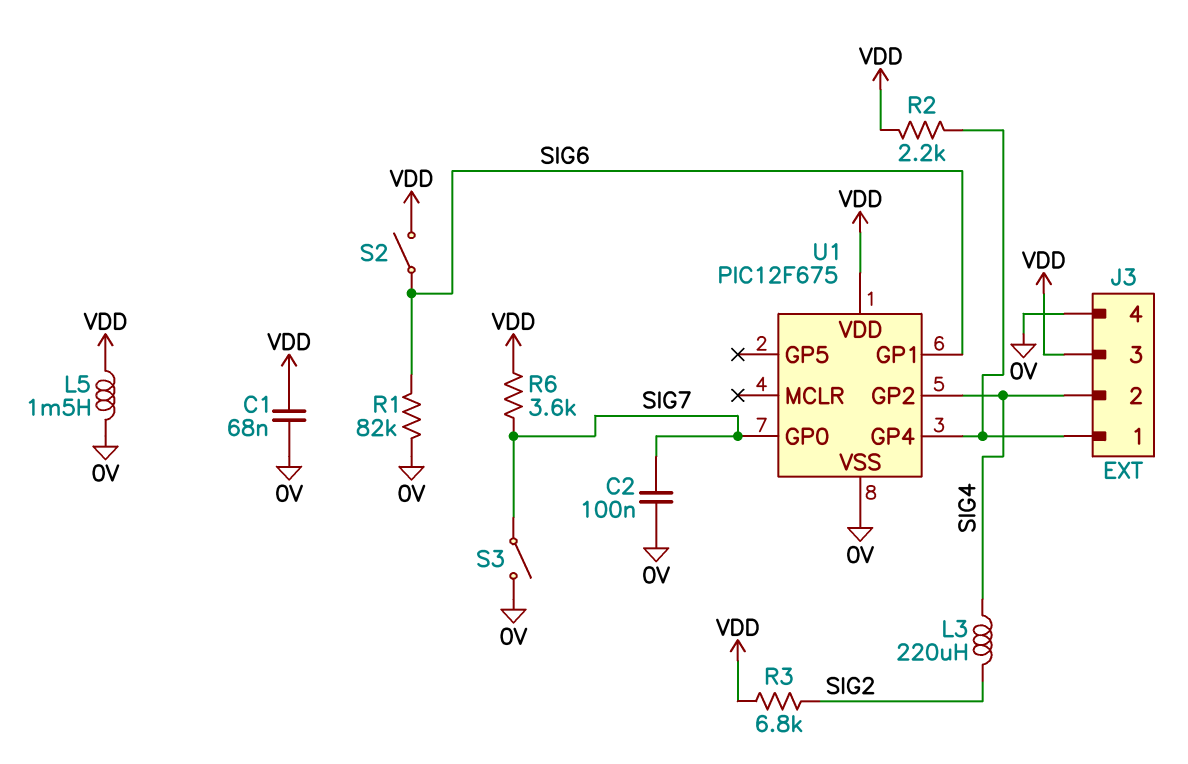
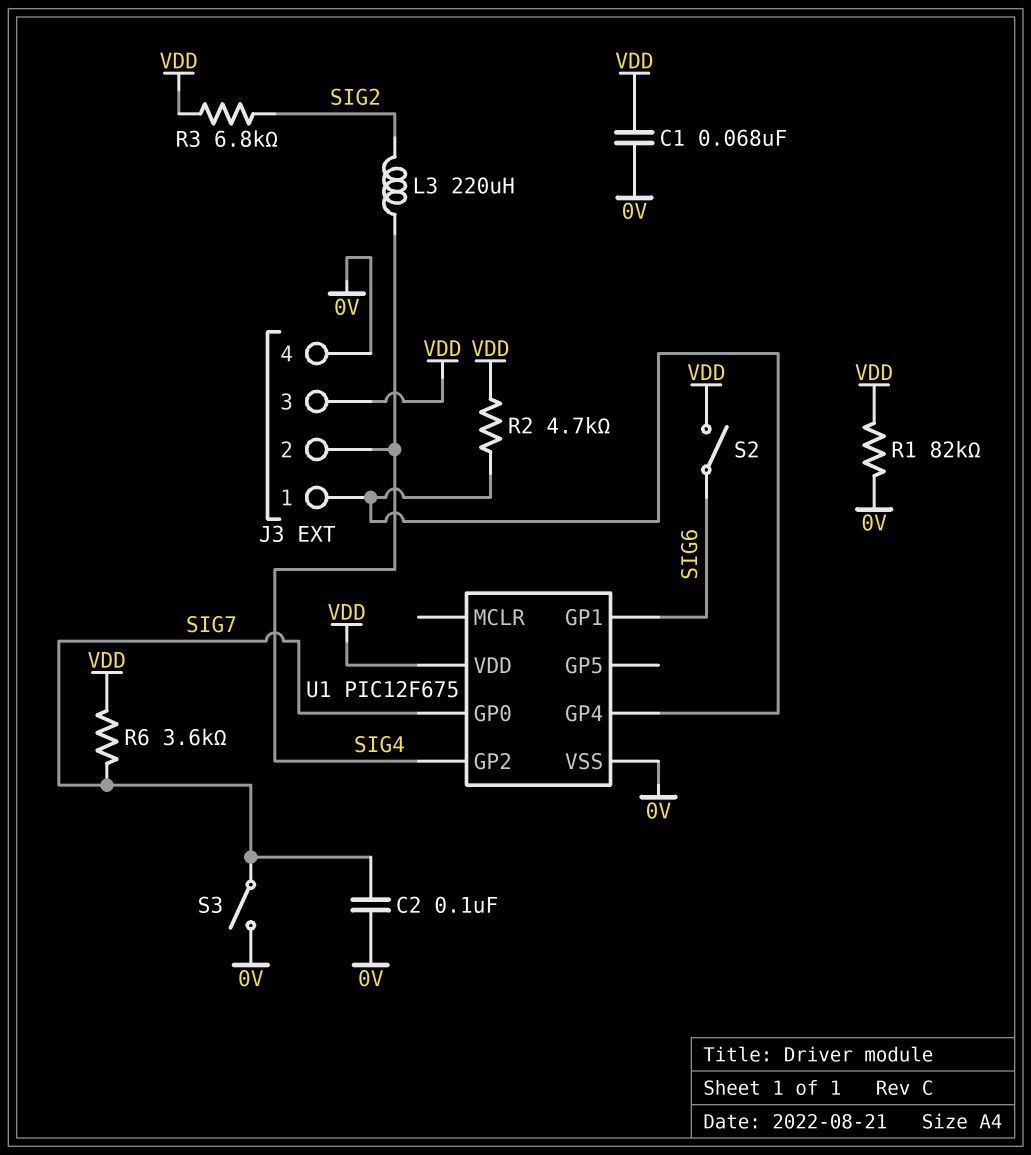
L5: 1.5mH (0V, VDD) -> none
R1: 82k (0V, SIG6) -> 82k (0V, VDD)
R2: 2.2k (J3/1, VDD) -> 4.7k (J3/1, VDD)

